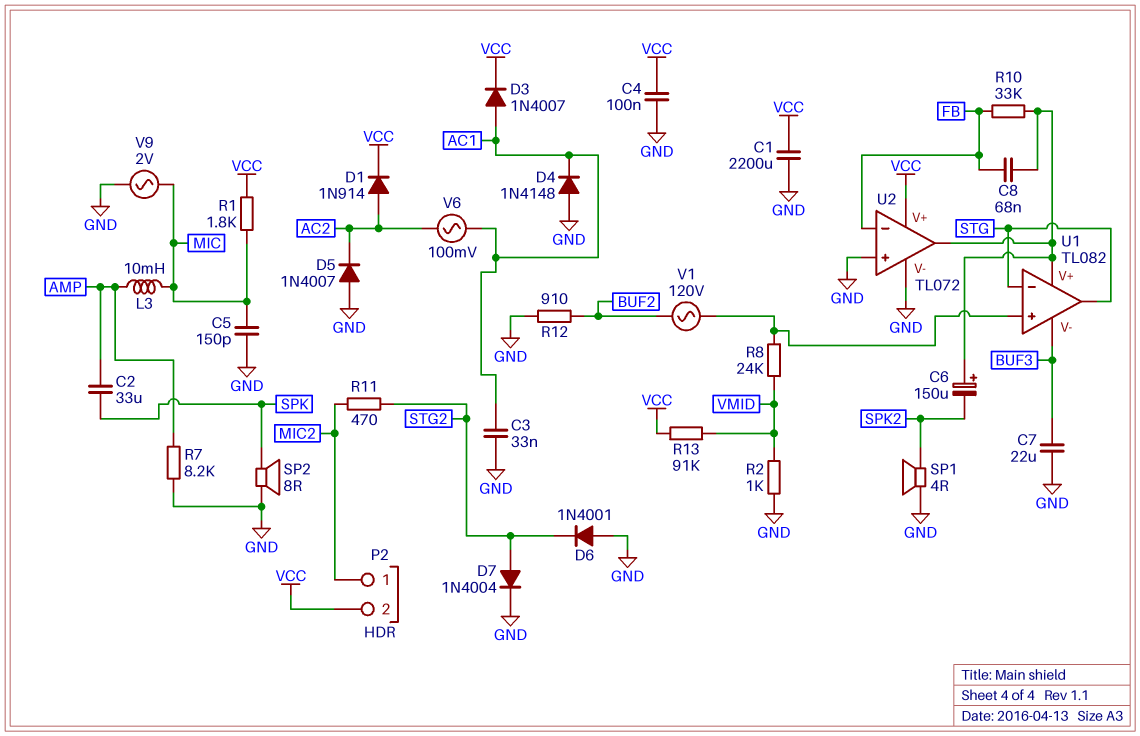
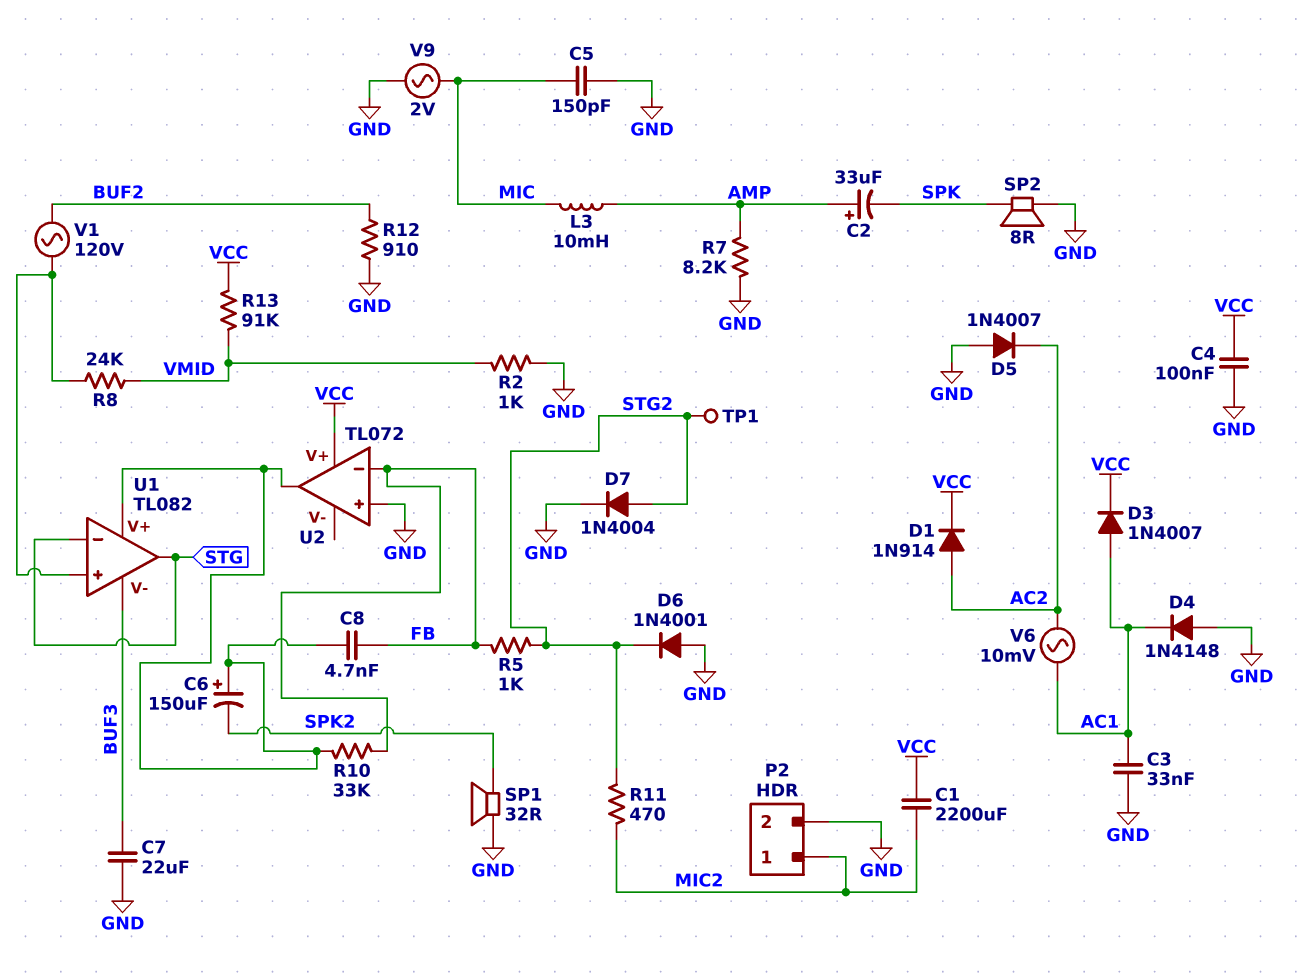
C1: 2200uF (GND, VCC) -> 2200uF (MIC2, VCC)
C2: 33uF (AMP, SPK) -> 33uF (plus AMP, minus SPK)
C8: 68nF (FB, U1/V+) -> 4.7nF (FB, U1/V+)
P2 pin 2: VCC -> GND
R1: 1.8k (MIC, VCC) -> none
R5: none -> 1k (FB, STG2)
SP1: speaker 4R (GND, SPK2) -> speaker 32R (GND, SPK2)
TP1: none -> test point (STG2)
U2 pin V-: GND -> none
V6: AC 100mV (AC1, AC2) -> AC 10mV (AC1, AC2)

